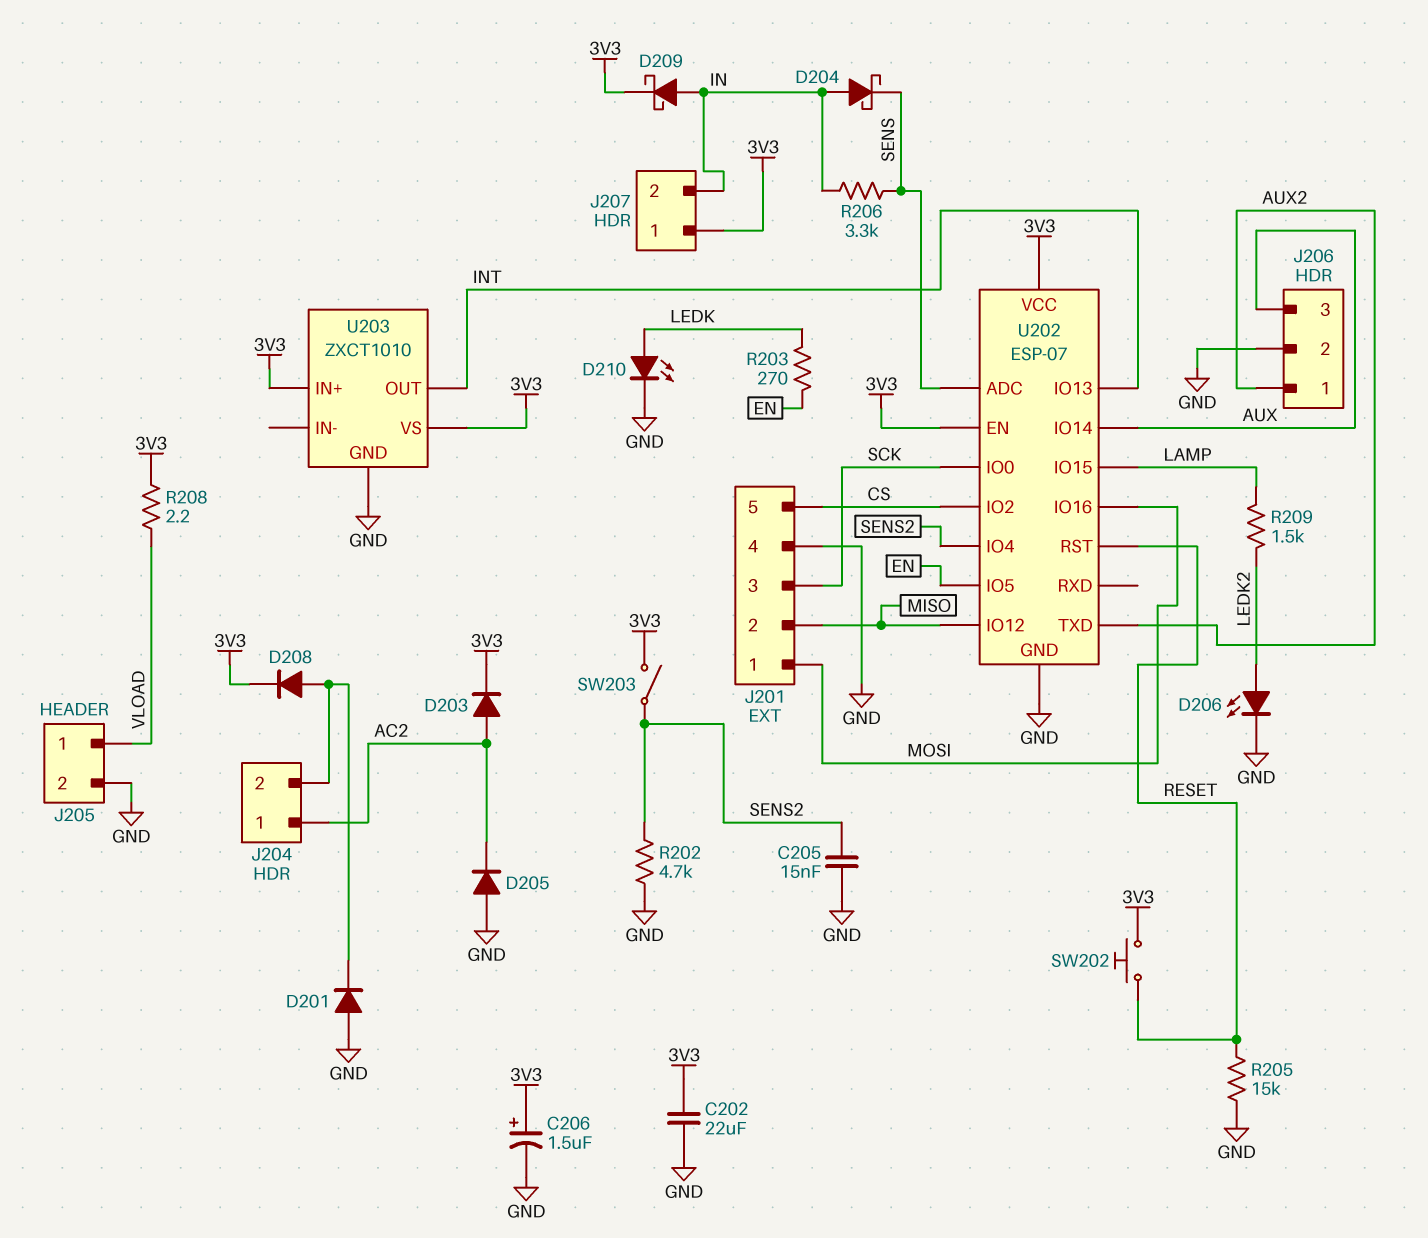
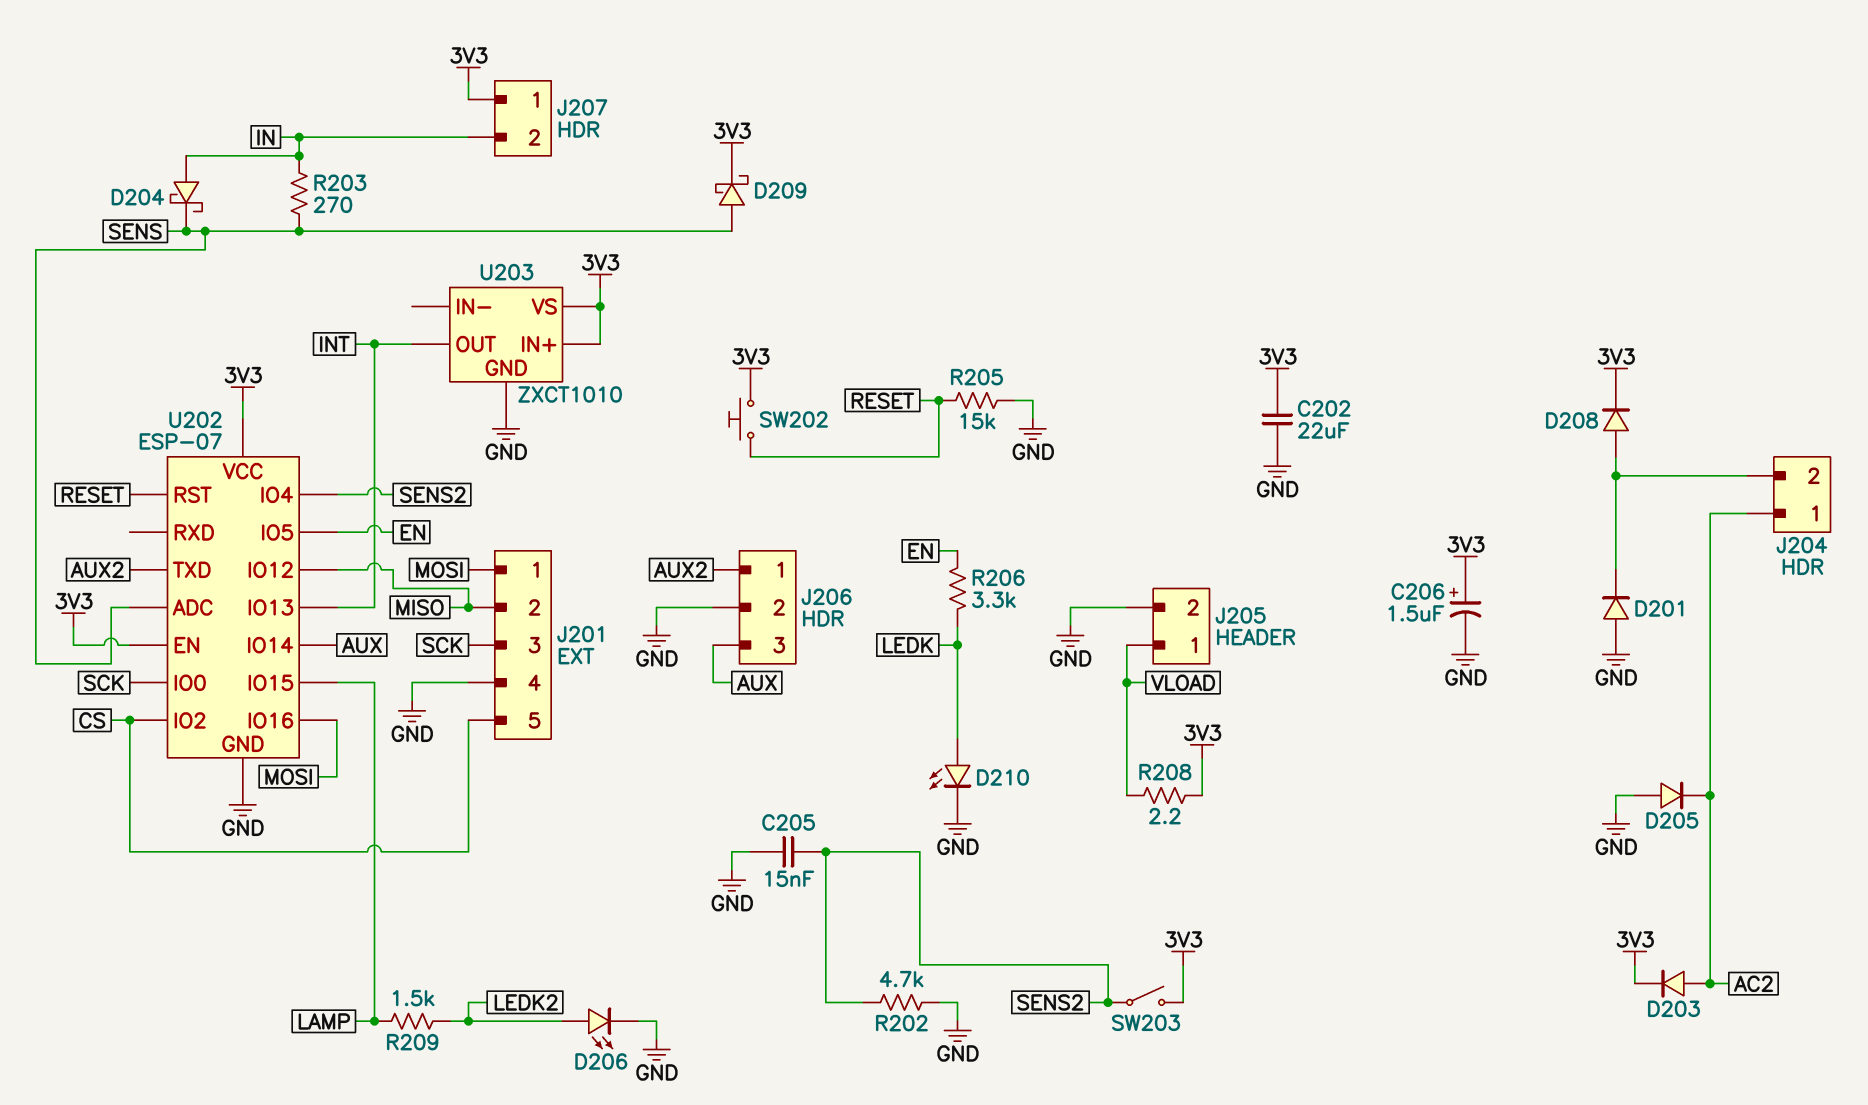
D209: schottky (A IN, K 3V3) -> schottky (A SENS, K 3V3)
R203: 270 (EN, LEDK) -> 270 (IN, SENS)
R206: 3.3k (IN, SENS) -> 3.3k (EN, LEDK)

